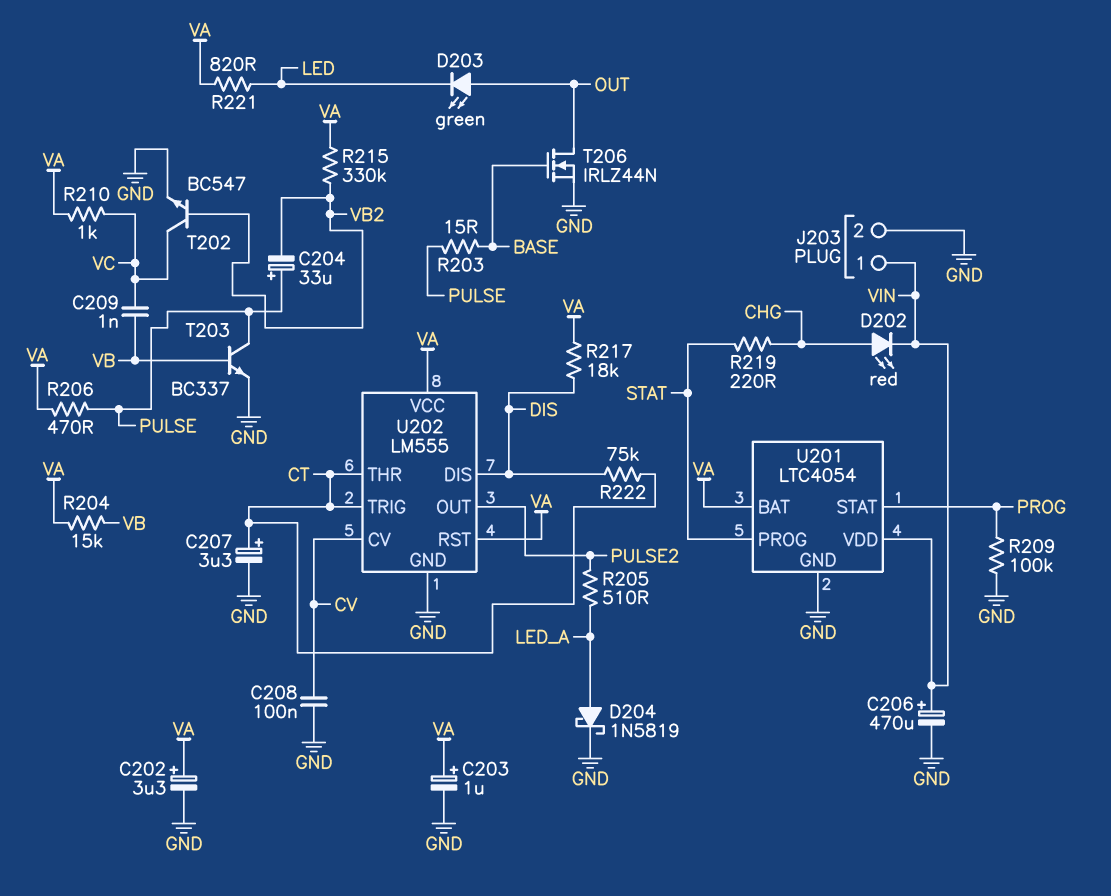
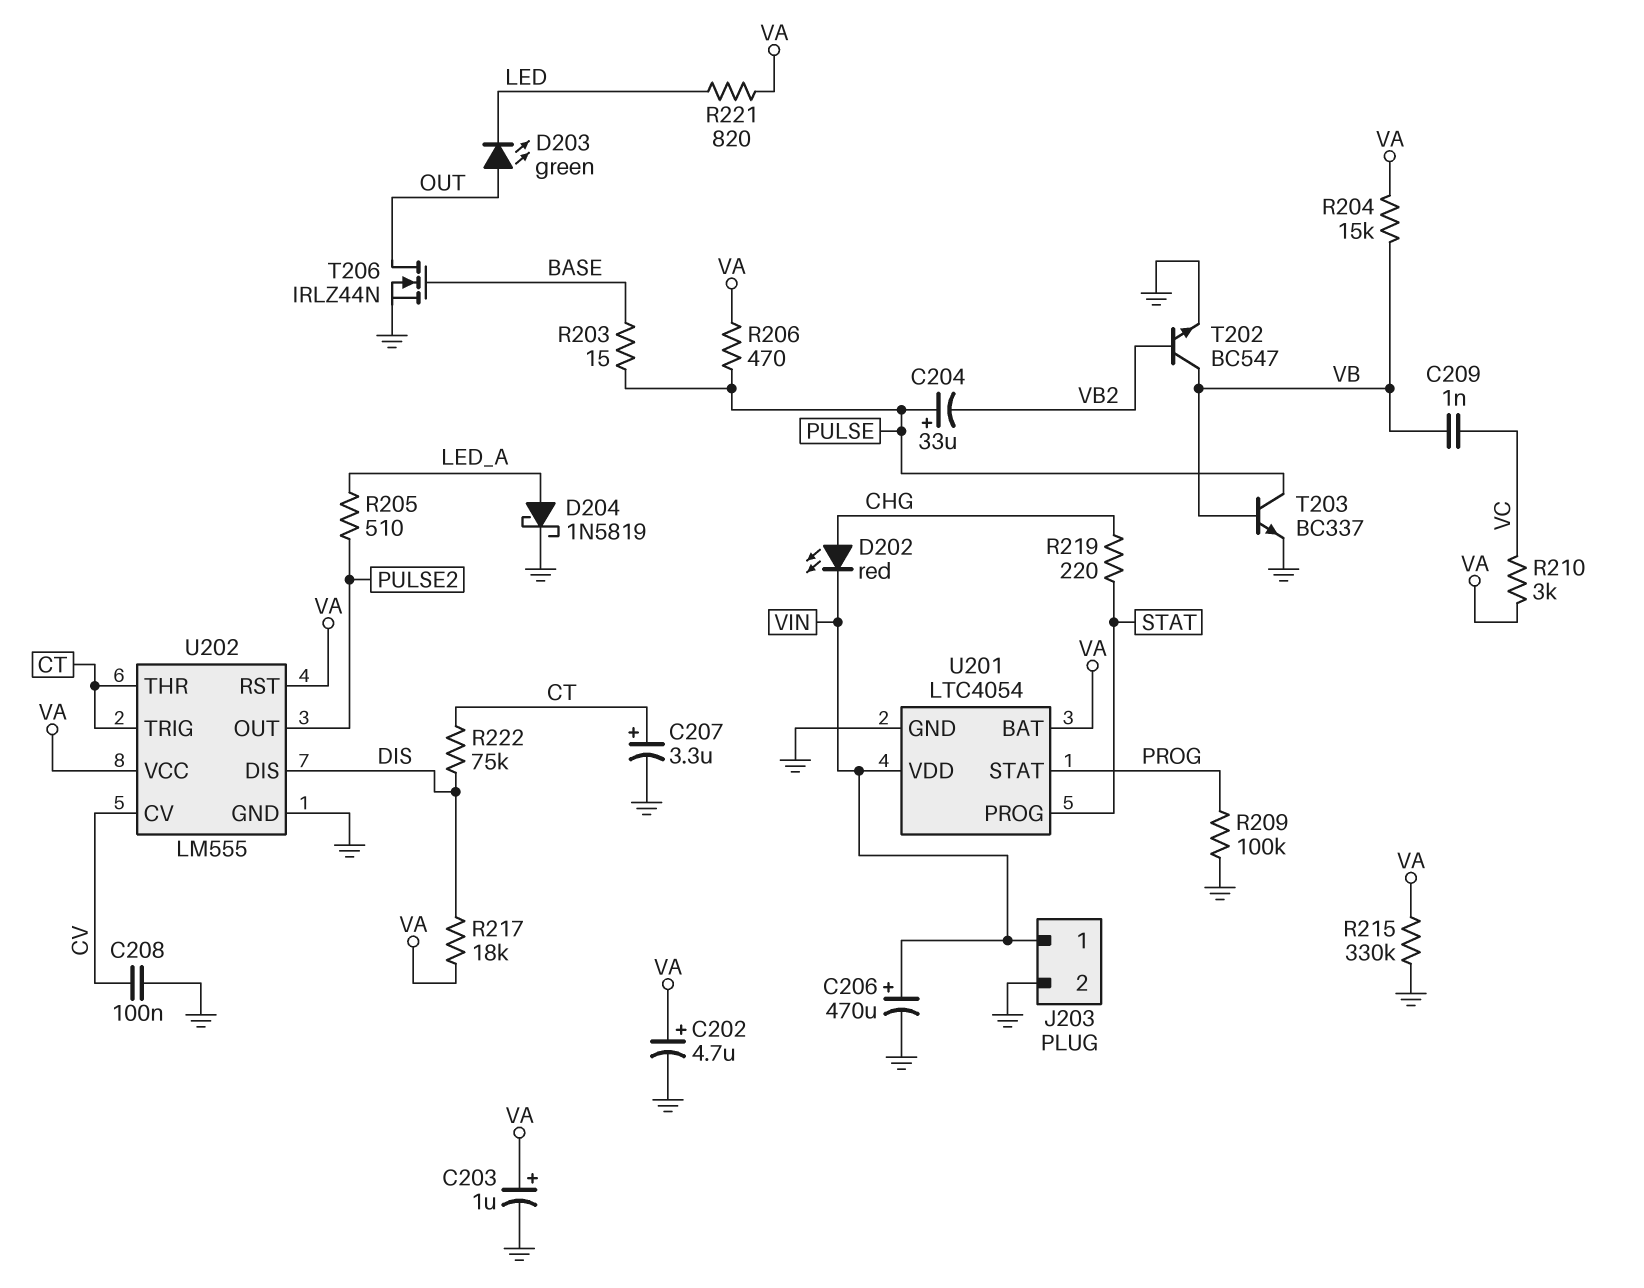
C202: 3.3uF (plus VA, minus GND) -> 4.7uF (plus VA, minus GND)
R210: 1k (VA, VC) -> 3k (VA, VC)
R215: 330k (VA, VB2) -> 330k (GND, VA)
T202: NPN BC547 (B VB2, C VC, E GND) -> NPN BC547 (B VB2, C VB, E GND)

